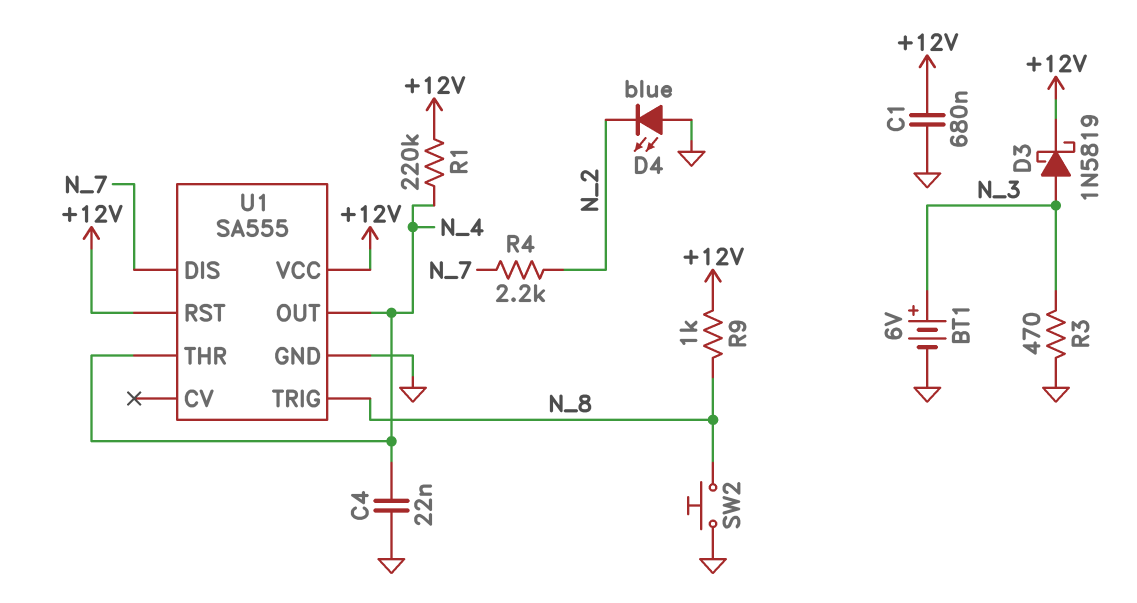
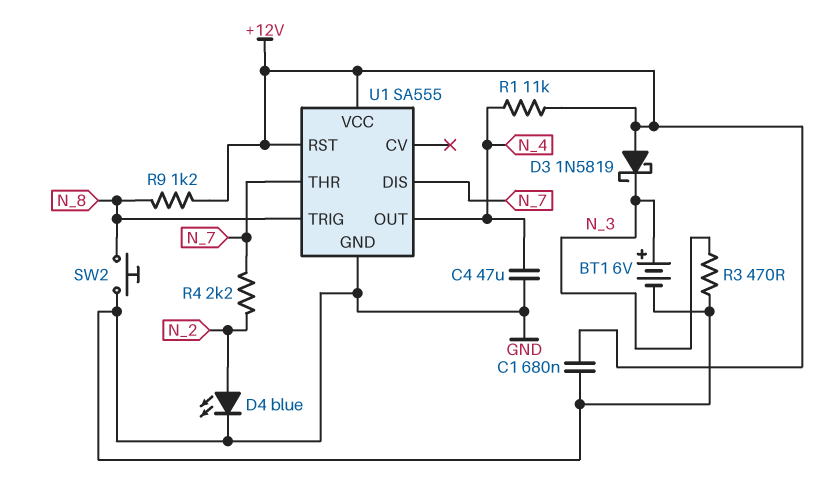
C4: 22nF (GND, N_4) -> 47uF (GND, N_4)
D3: schottky 1N5819 (A N_3, K +12V) -> schottky 1N5819 (A +12V, K N_3)
D4: LED blue (A GND, K N_2) -> LED blue (A N_2, K GND)
R1: 220k (+12V, N_4) -> 11k (+12V, N_4)
R9: 1k (+12V, N_8) -> 1.2k (+12V, N_8)
U1 pin THR: N_4 -> N_7

